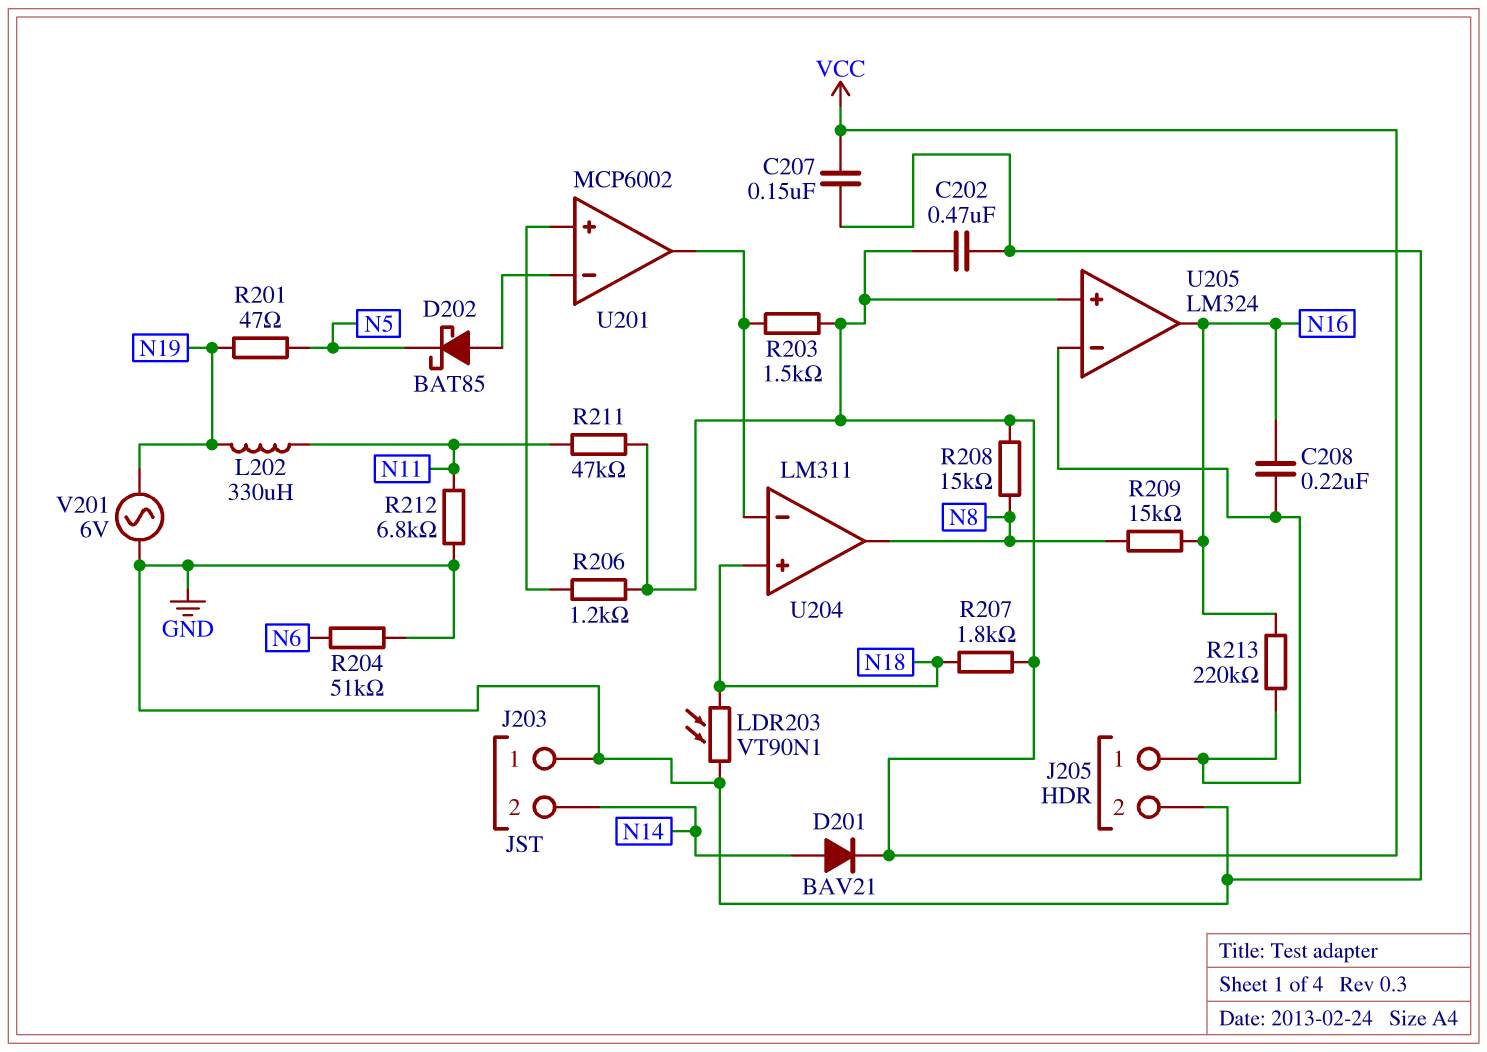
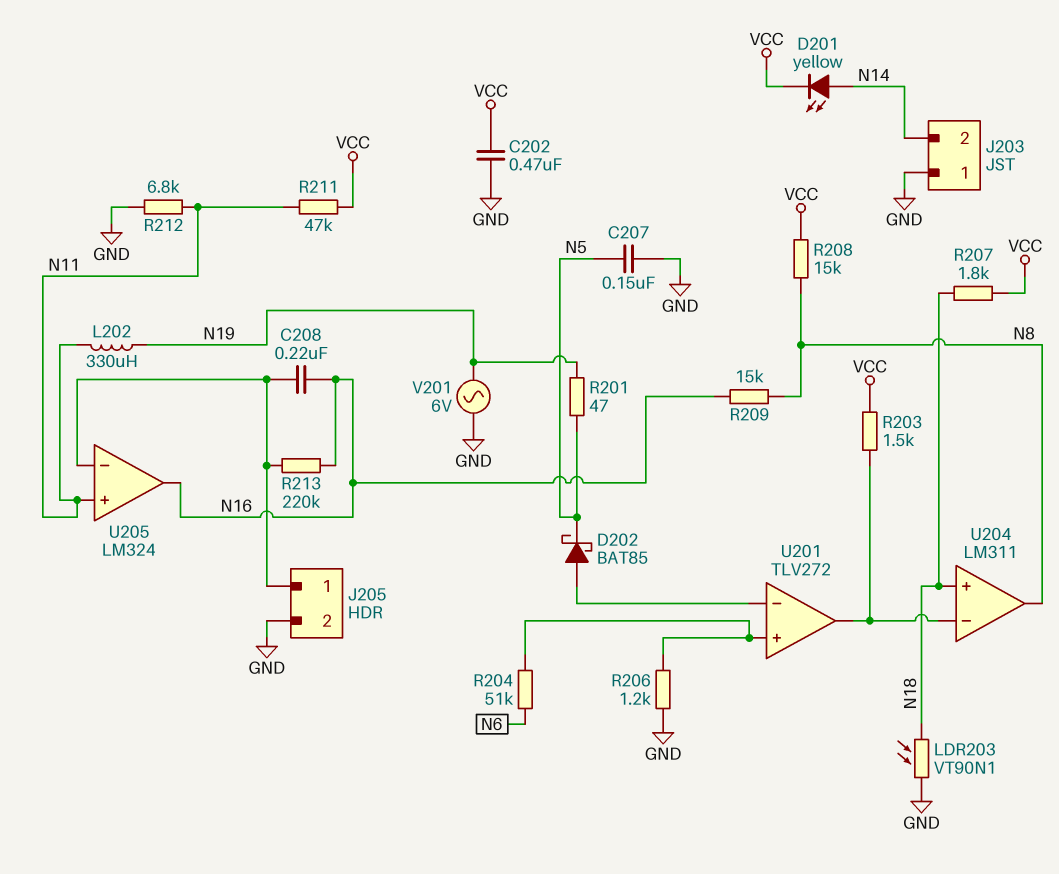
C207: 150nF (GND, VCC) -> 150nF (GND, N5)
D201: diode BAV21 (A N14, K VCC) -> LED yellow (A N14, K VCC)
R204: 51k (GND, N6) -> 51k (N6, U201/in+)
R206: 1.2k (U201/in+, VCC) -> 1.2k (GND, U201/in+)
U201: MCP6002 -> TLV272
U205 pin in+: VCC -> N11

